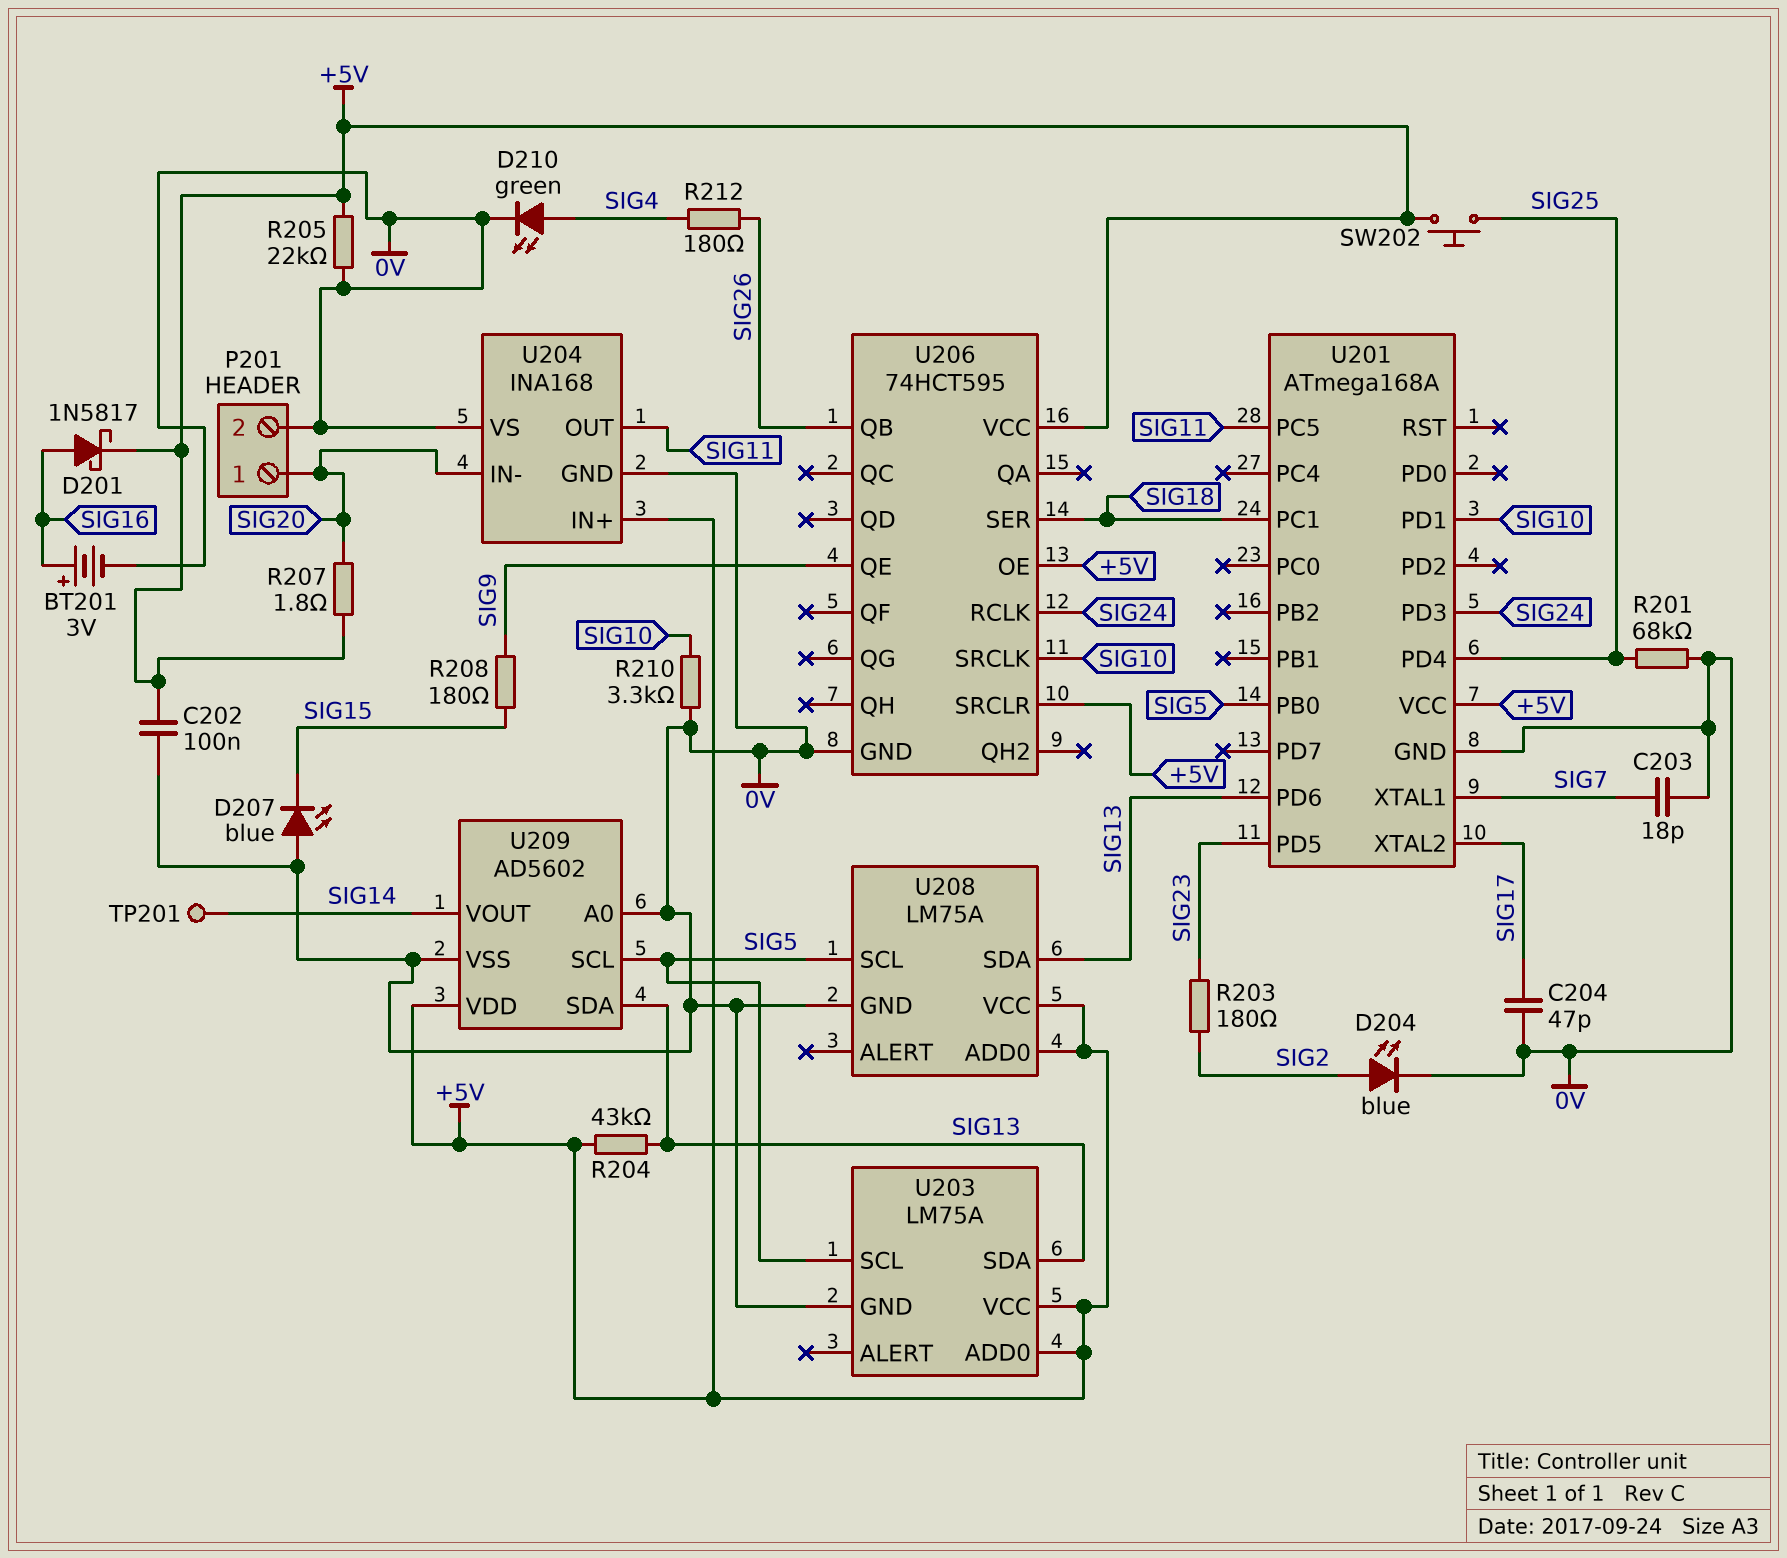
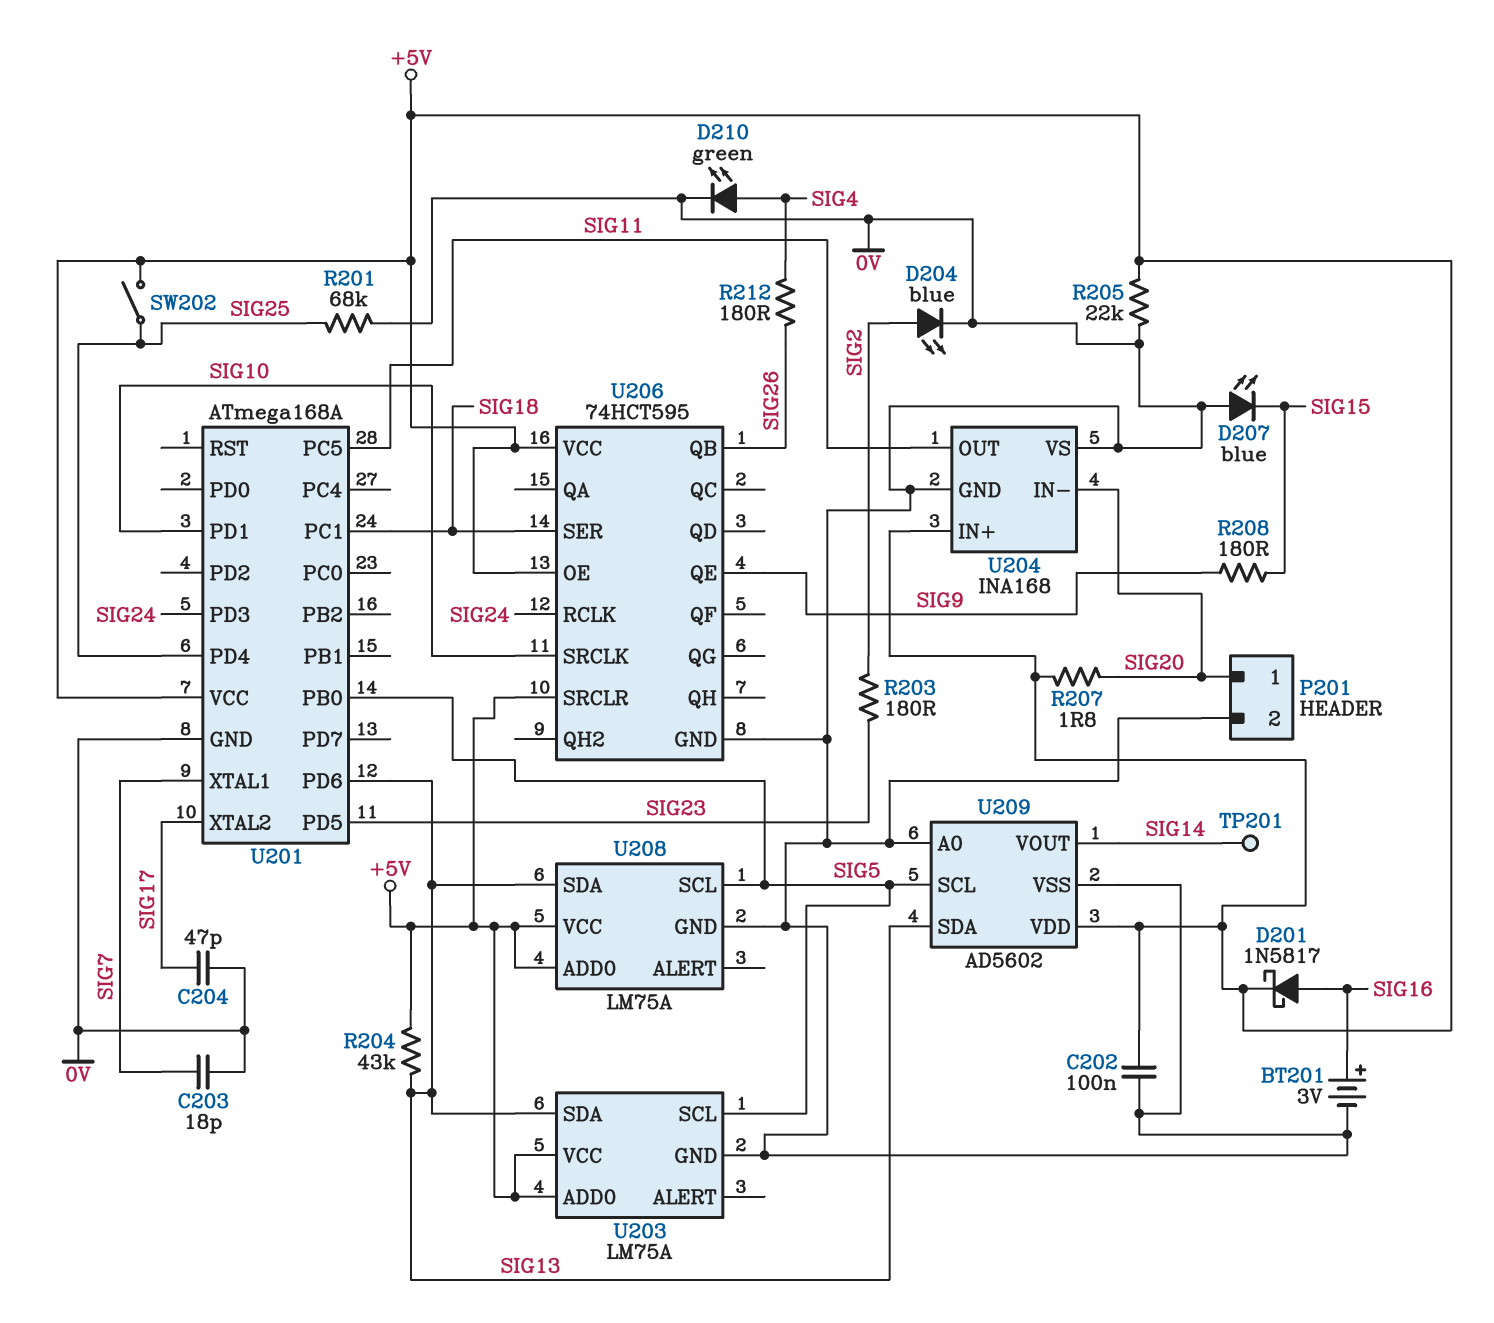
R210: 3.3k (0V, SIG10) -> none
SW202: button (+5V, SIG25) -> switch (+5V, SIG25)

